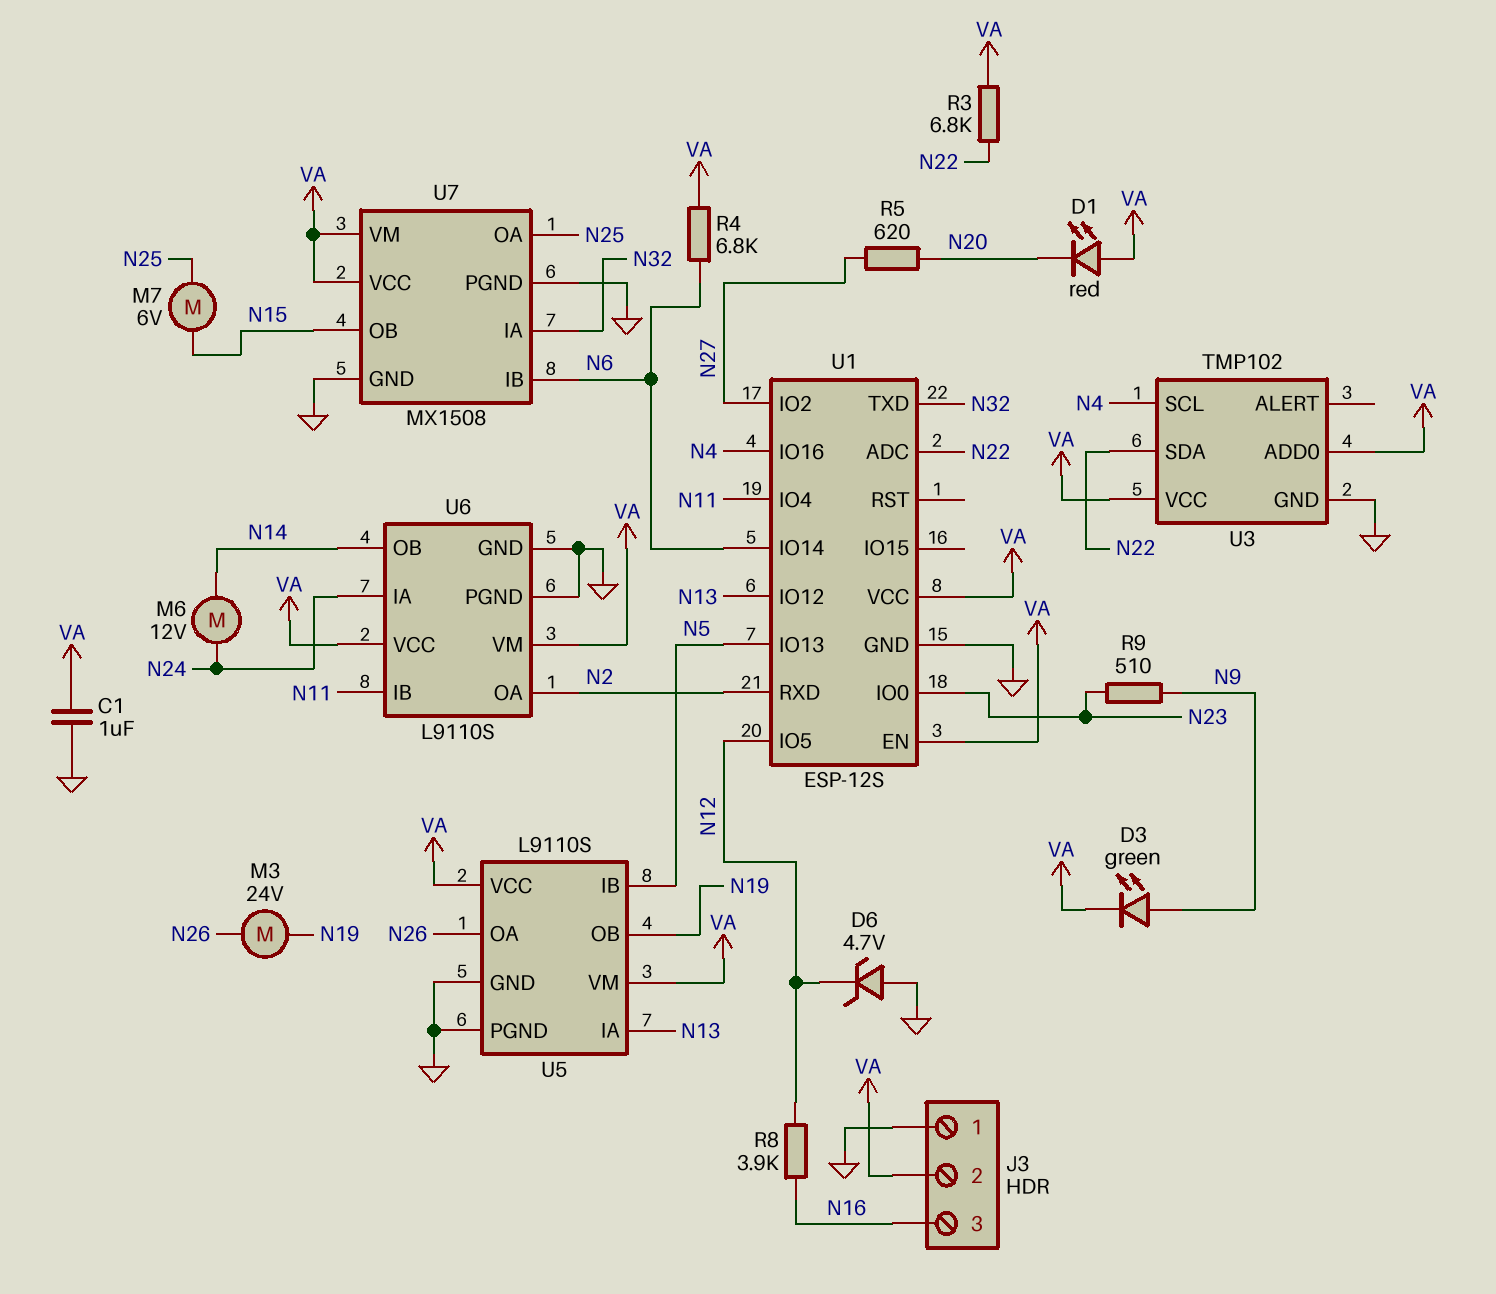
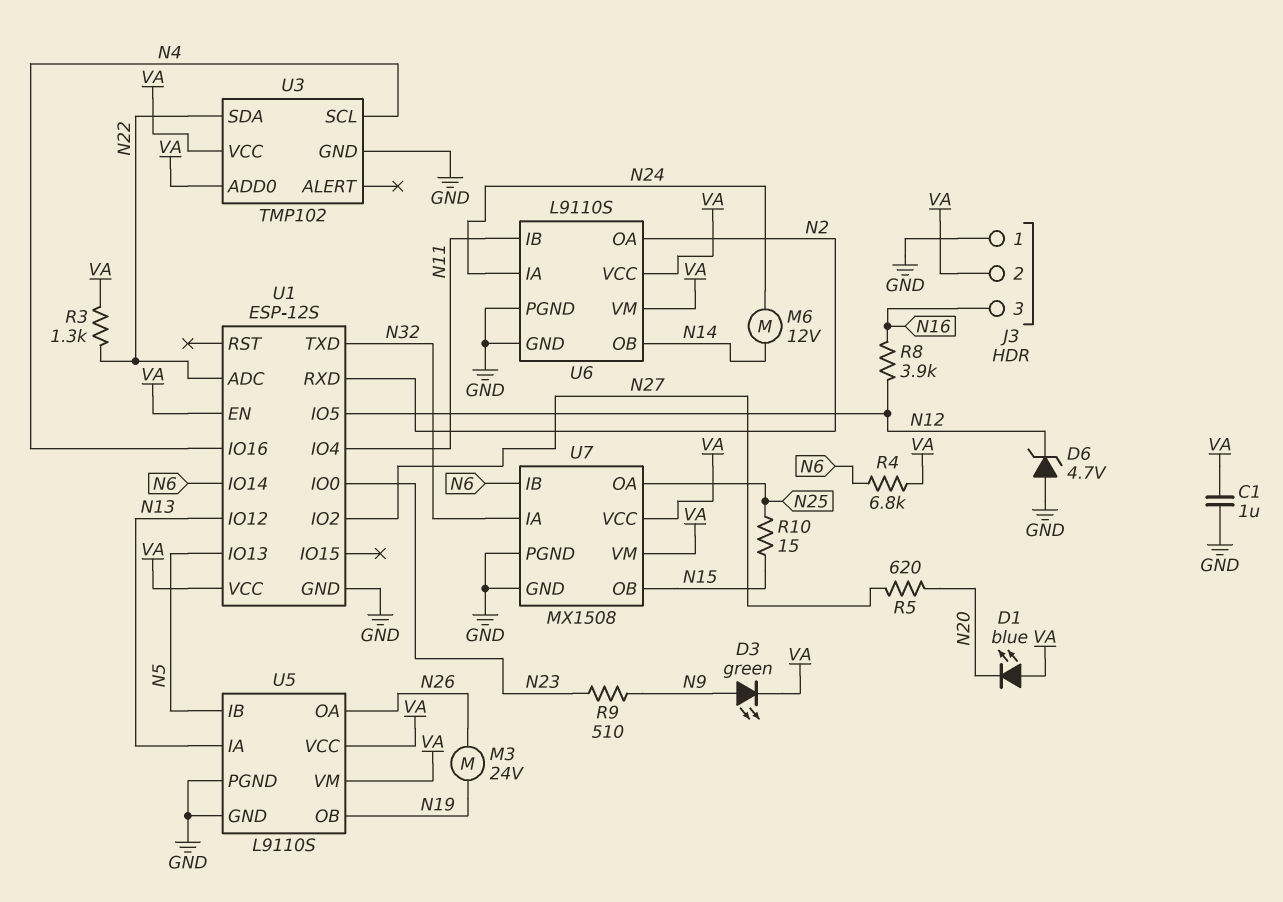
D1: LED red (A VA, K N20) -> LED blue (A VA, K N20)
M7: motor 6V (N15, N25) -> none
R3: 6.8k (N22, VA) -> 1.3k (N22, VA)
R10: none -> 15 (N15, N25)

